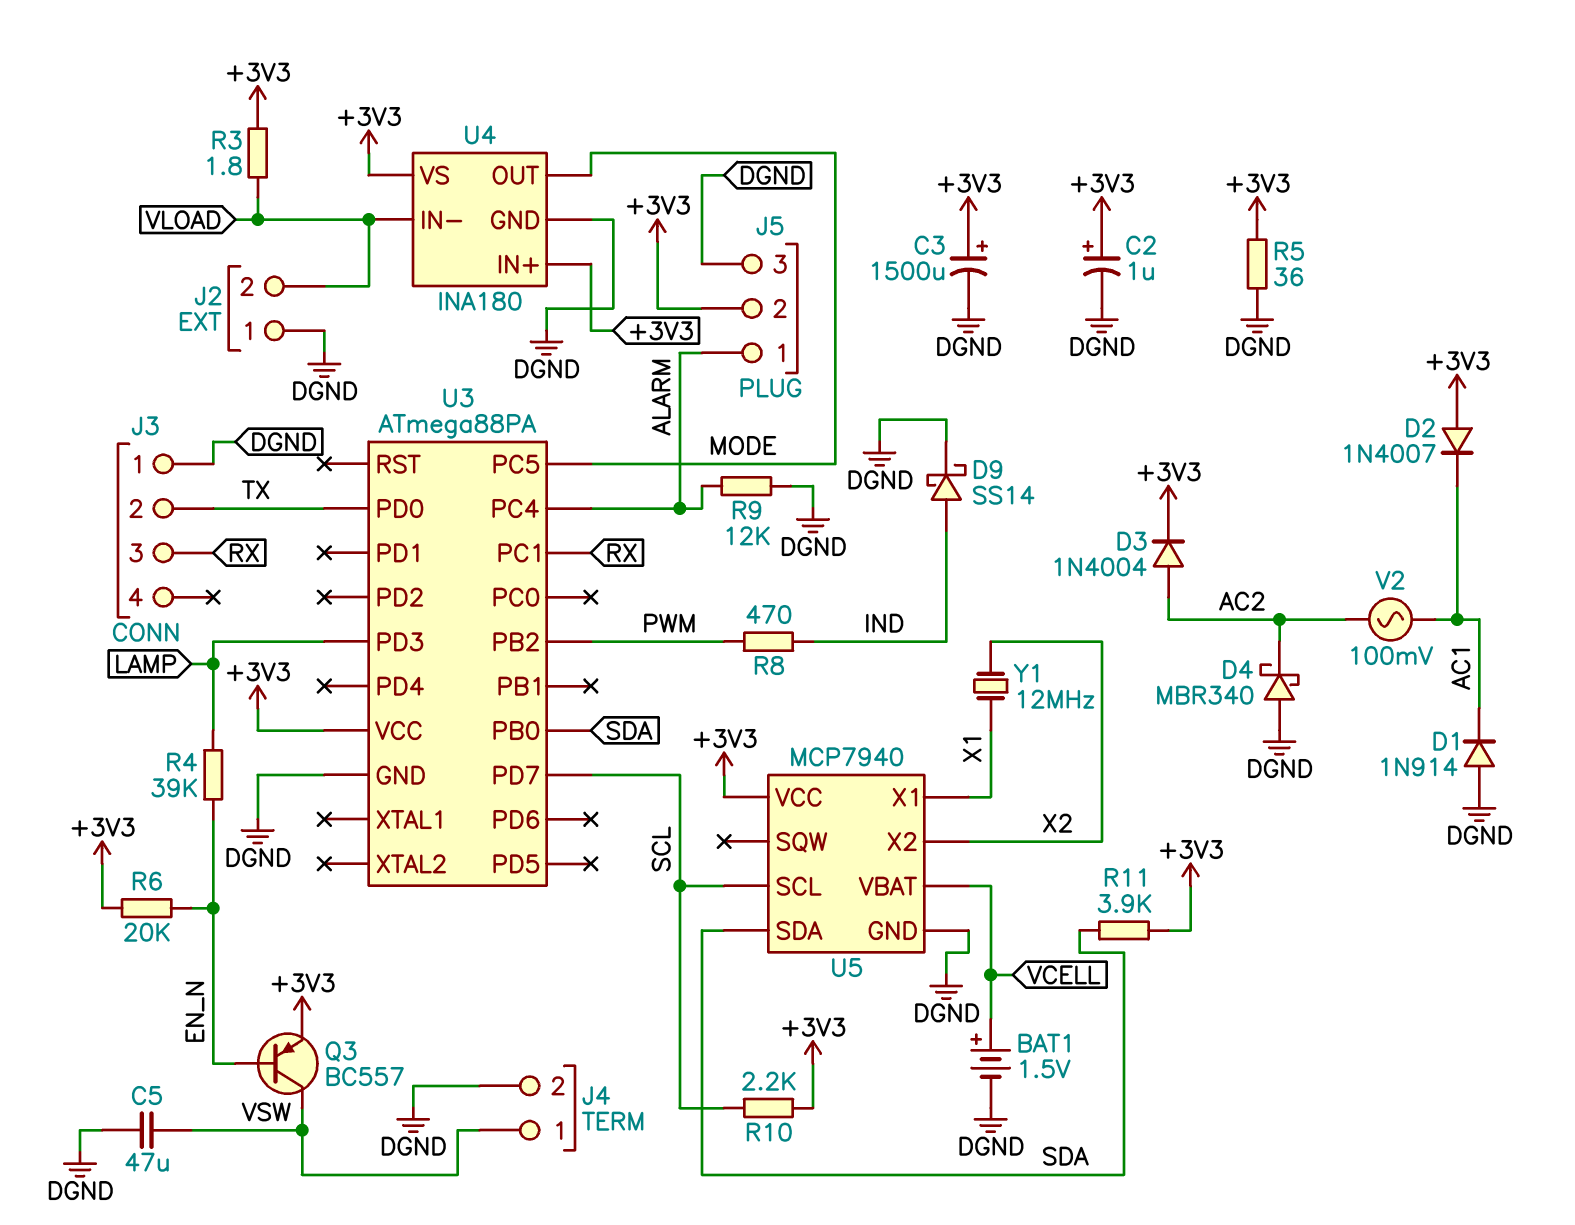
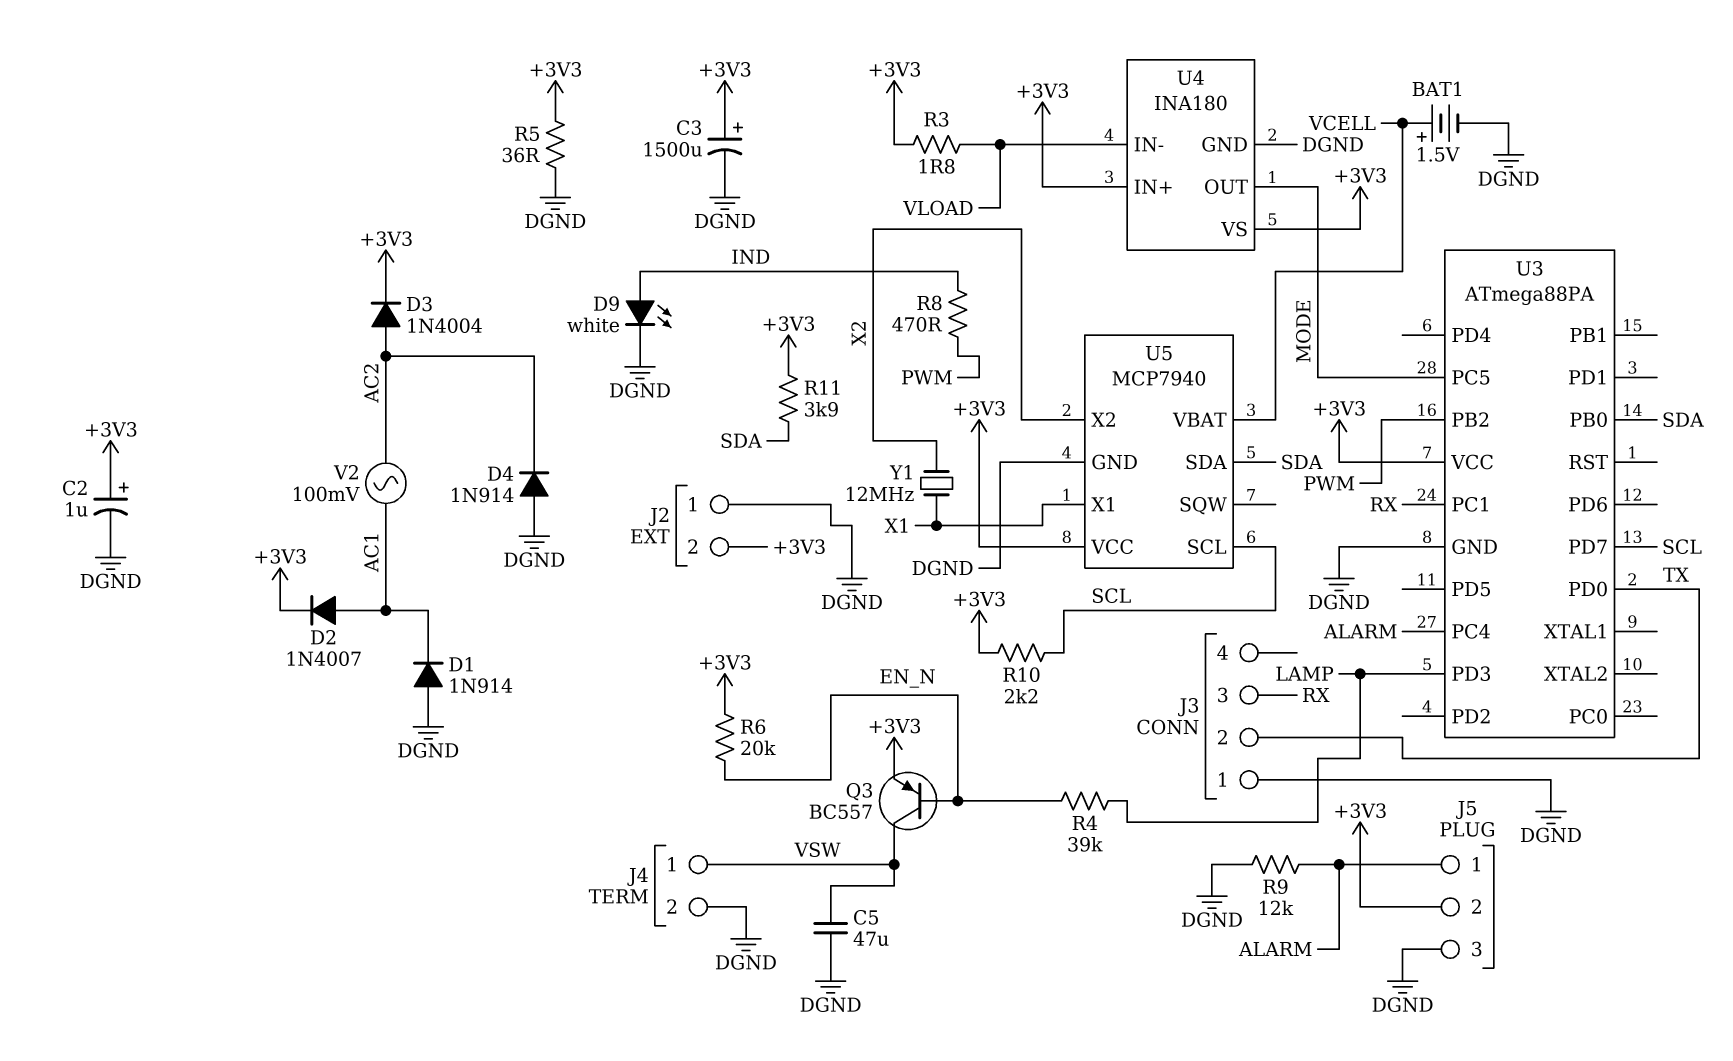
D2: diode 1N4007 (A +3V3, K AC1) -> diode 1N4007 (A AC1, K +3V3)
D4: schottky MBR340 (A DGND, K AC2) -> diode 1N914 (A DGND, K AC2)
D9: schottky SS14 (A IND, K DGND) -> LED white (A IND, K DGND)
J2 pin 2: VLOAD -> +3V3

